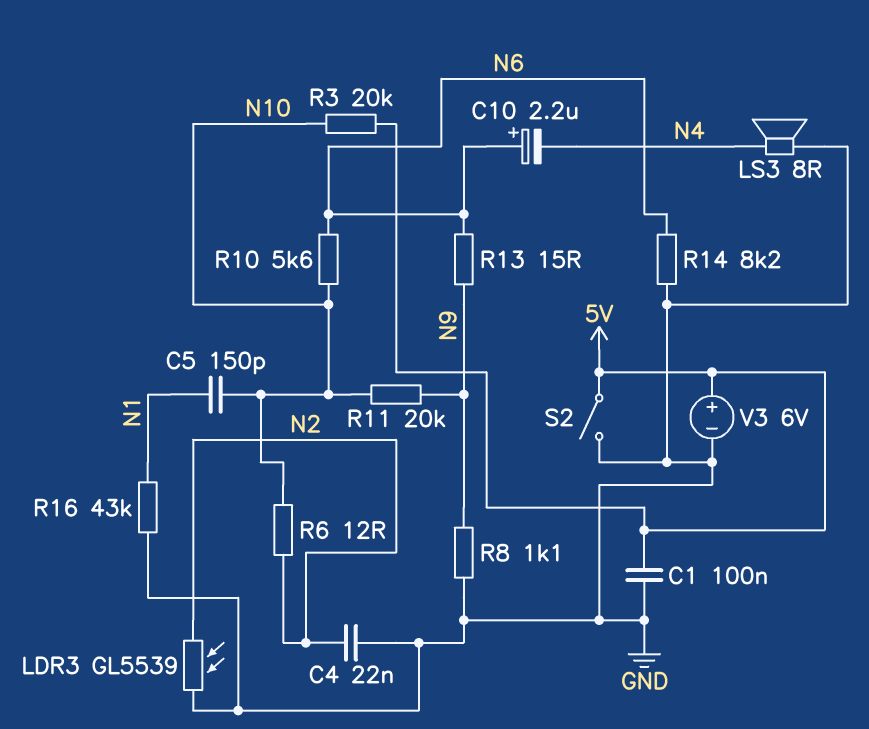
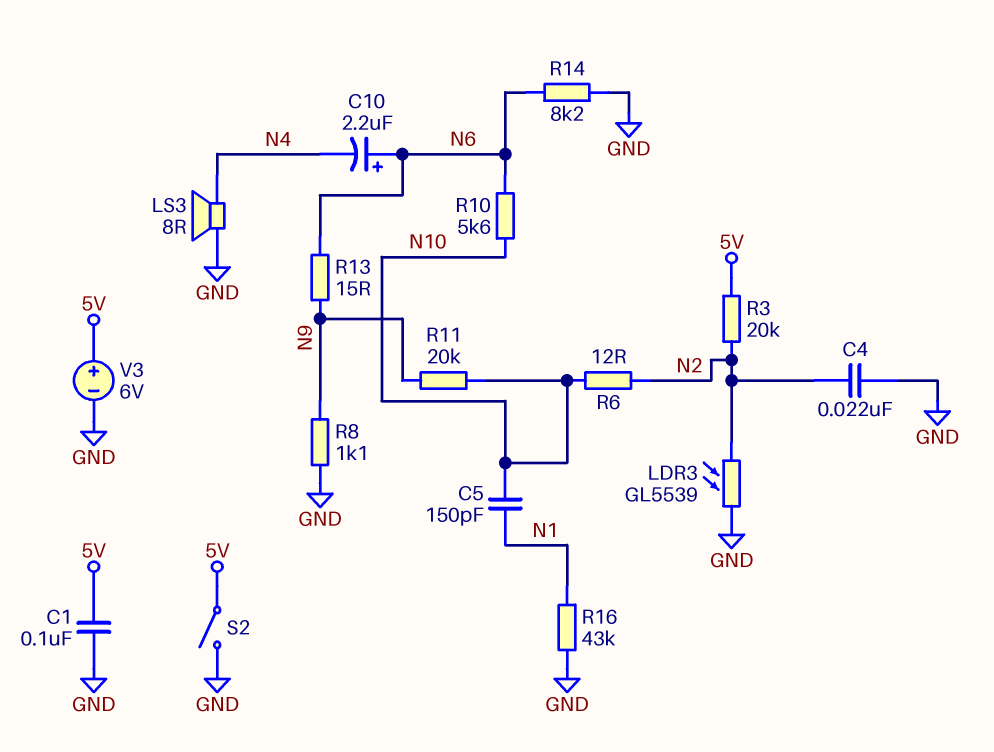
R3: 20k (5V, N10) -> 20k (5V, N2)

